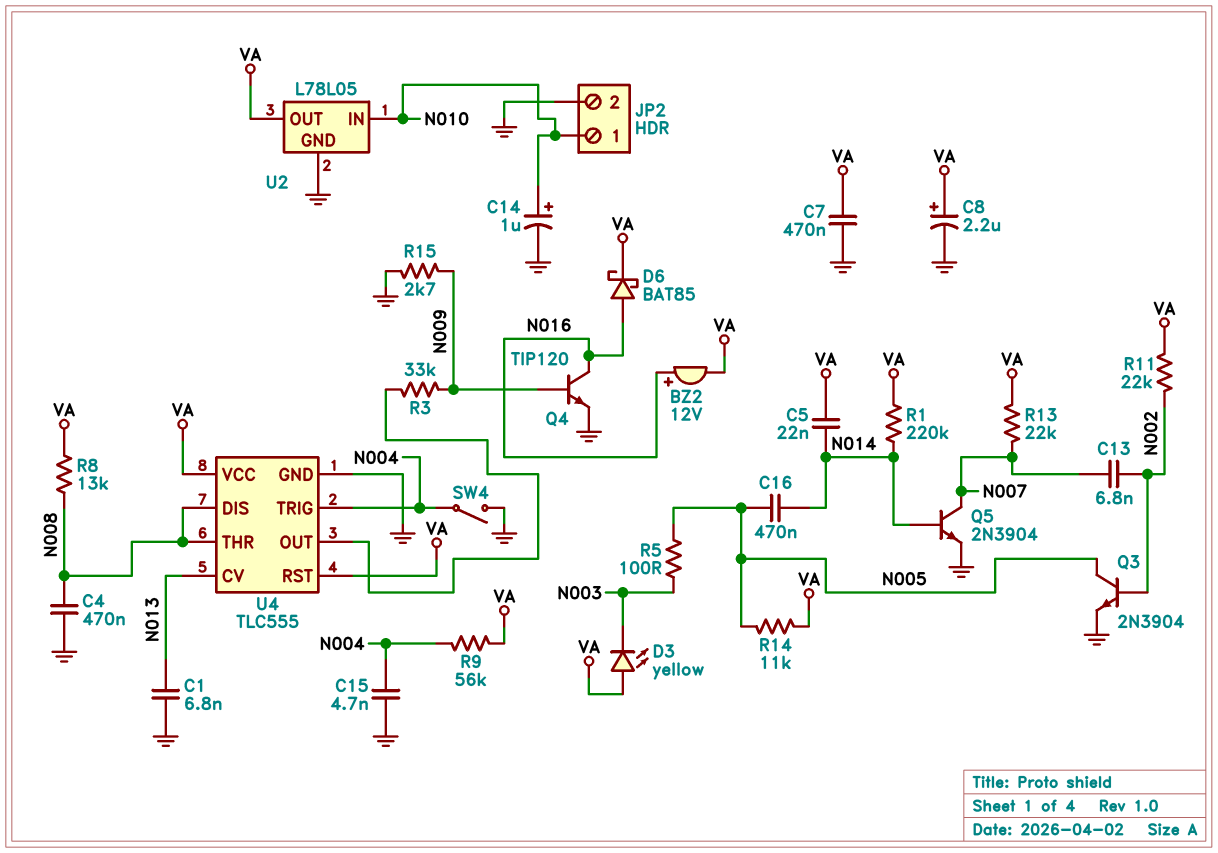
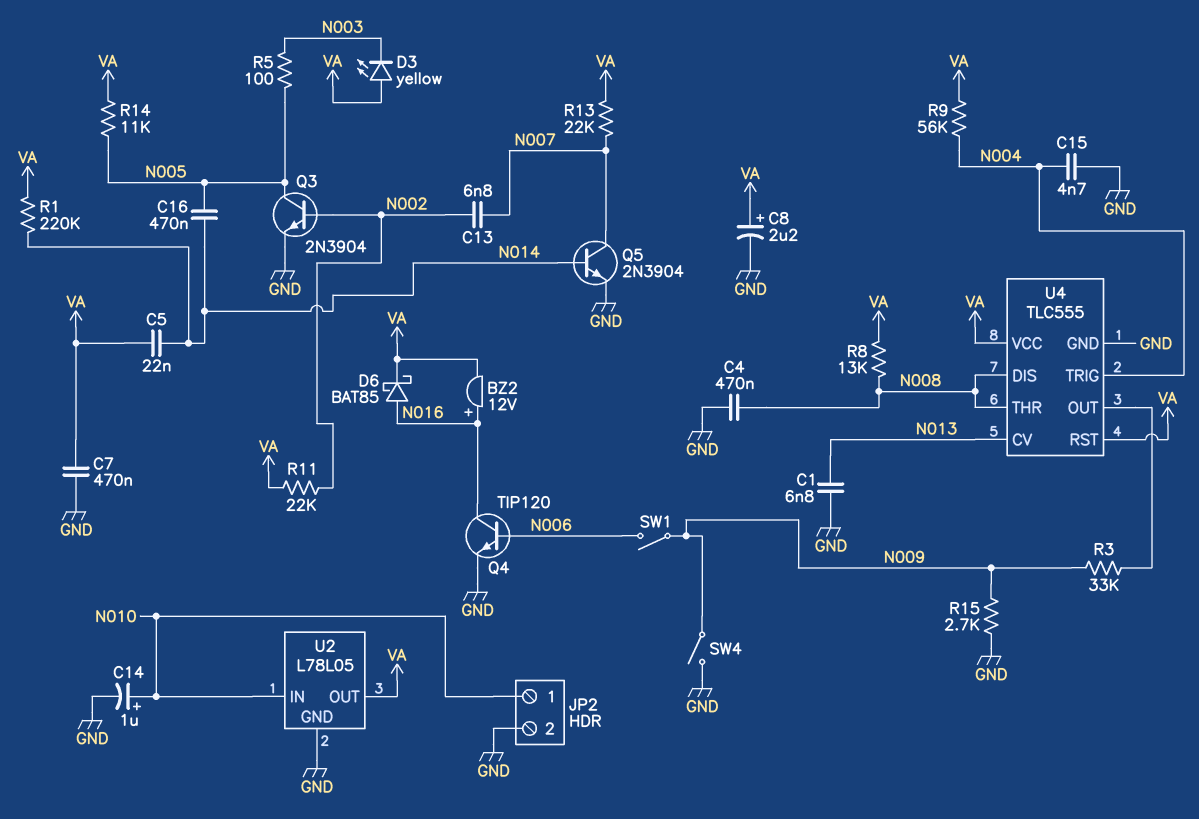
Q4: NPN TIP120 (B N009, C N016, E GND) -> NPN TIP120 (B N006, C N016, E GND)
SW1: none -> switch (N006, N009)
SW4: switch (GND, N004) -> switch (GND, N009)

